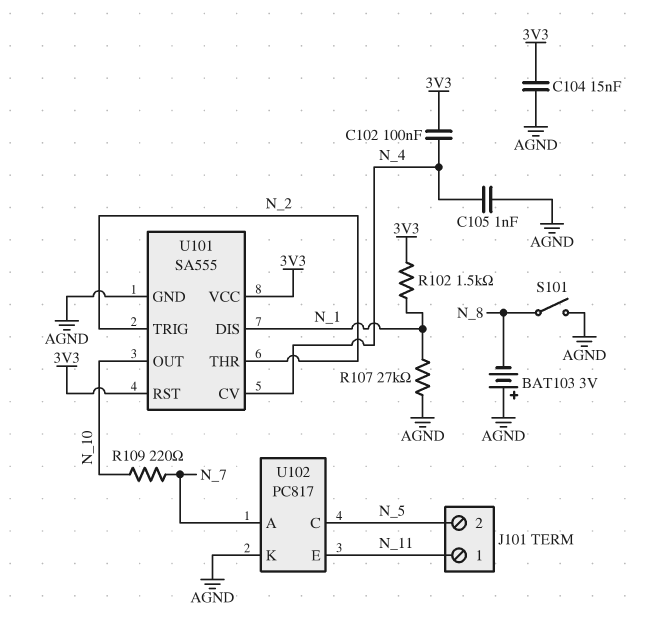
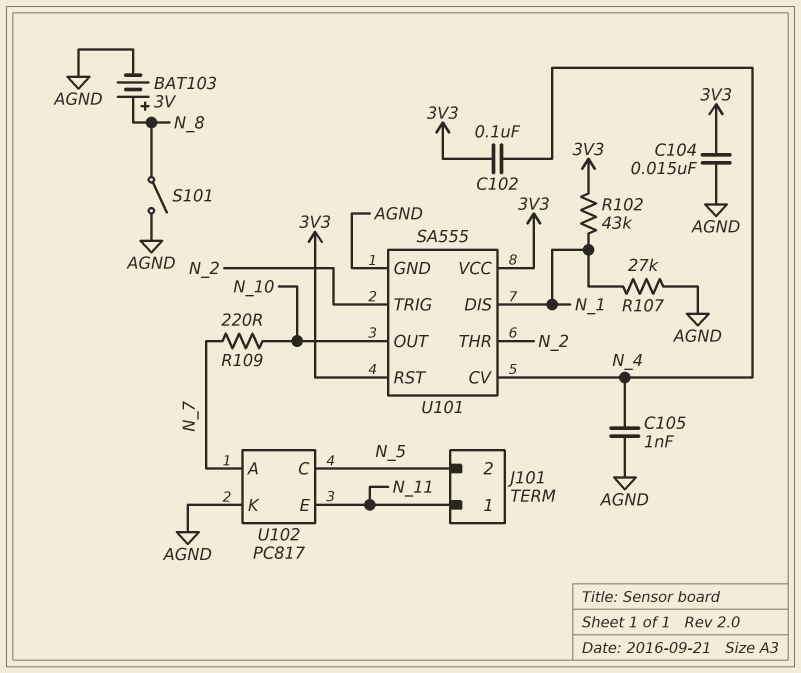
BAT103: 3V (plus AGND, minus N_8) -> 3V (plus N_8, minus AGND)
R102: 1.5k (3V3, N_1) -> 43k (3V3, N_1)

